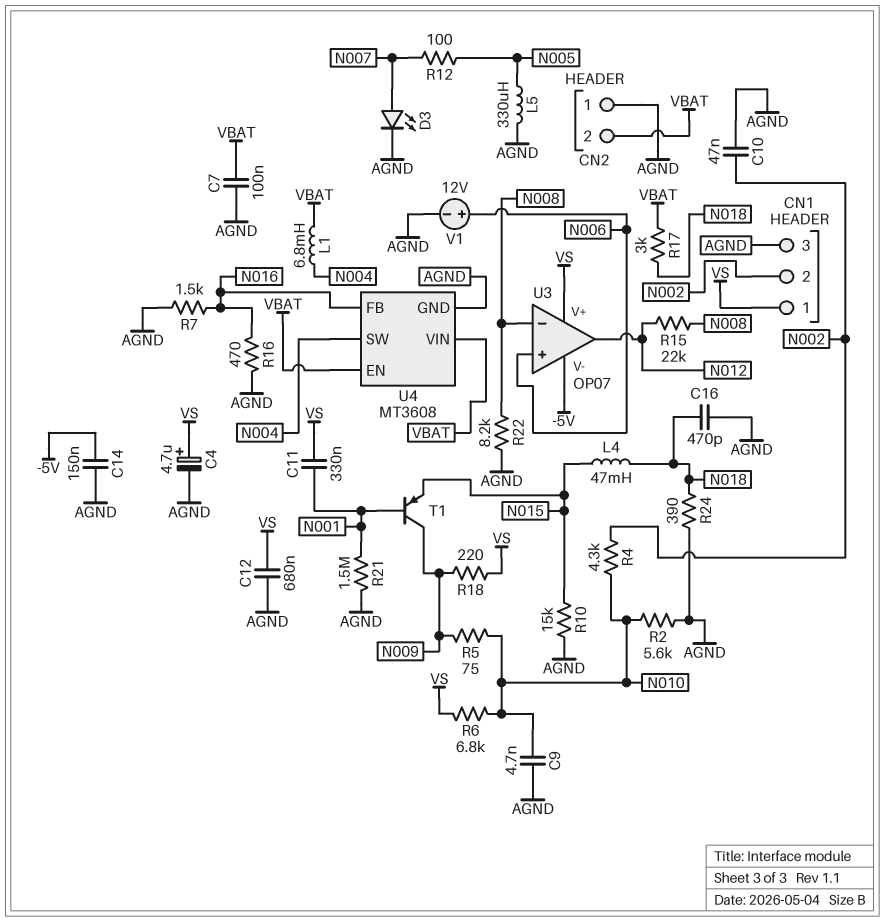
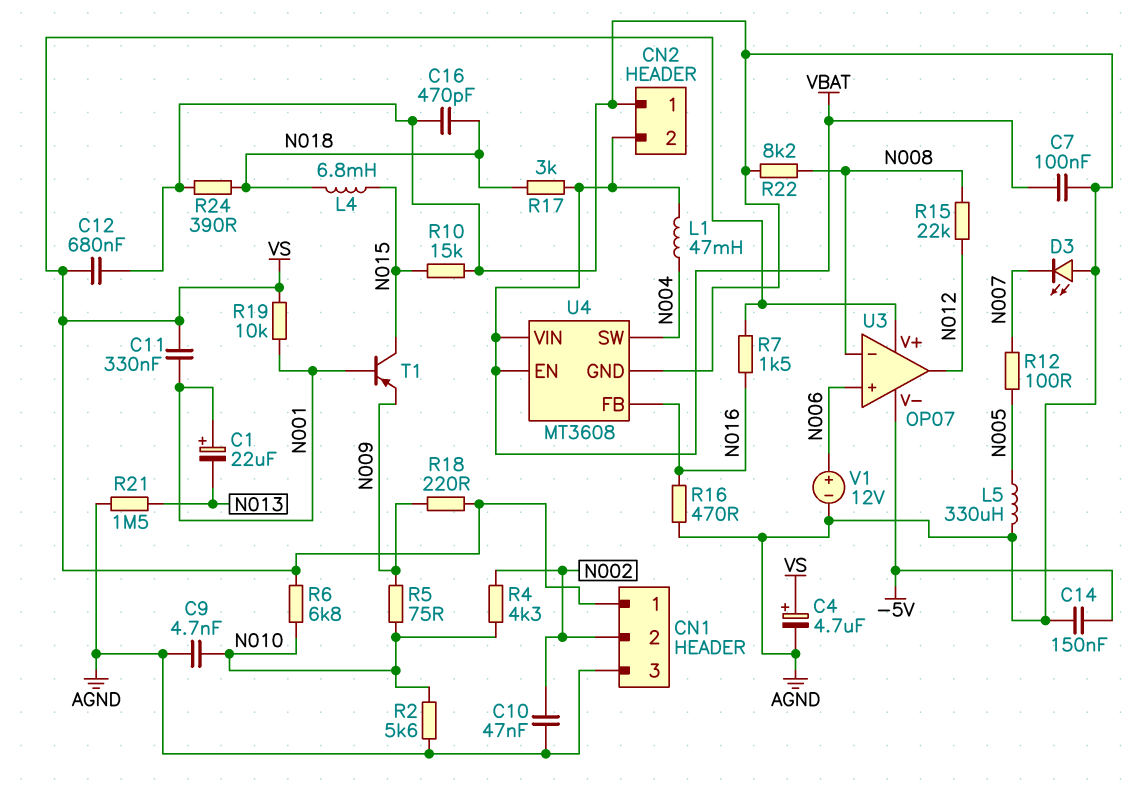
C1: none -> 22uF (plus N001, minus N013)
D3: LED (A N007, K AGND) -> LED (A AGND, K N007)
L1: 6.8mH (N004, VBAT) -> 47mH (N004, VBAT)
L4: 47mH (N015, N018) -> 6.8mH (N015, N018)
R7: 1.5k (AGND, N016) -> 1.5k (N016, VS)
R19: none -> 10k (N001, VS)
R21: 1.5M (AGND, N001) -> 1.5M (AGND, N013)
T1: PNP (B N001, C N009, E N015) -> PNP (B N001, C N015, E N009)

